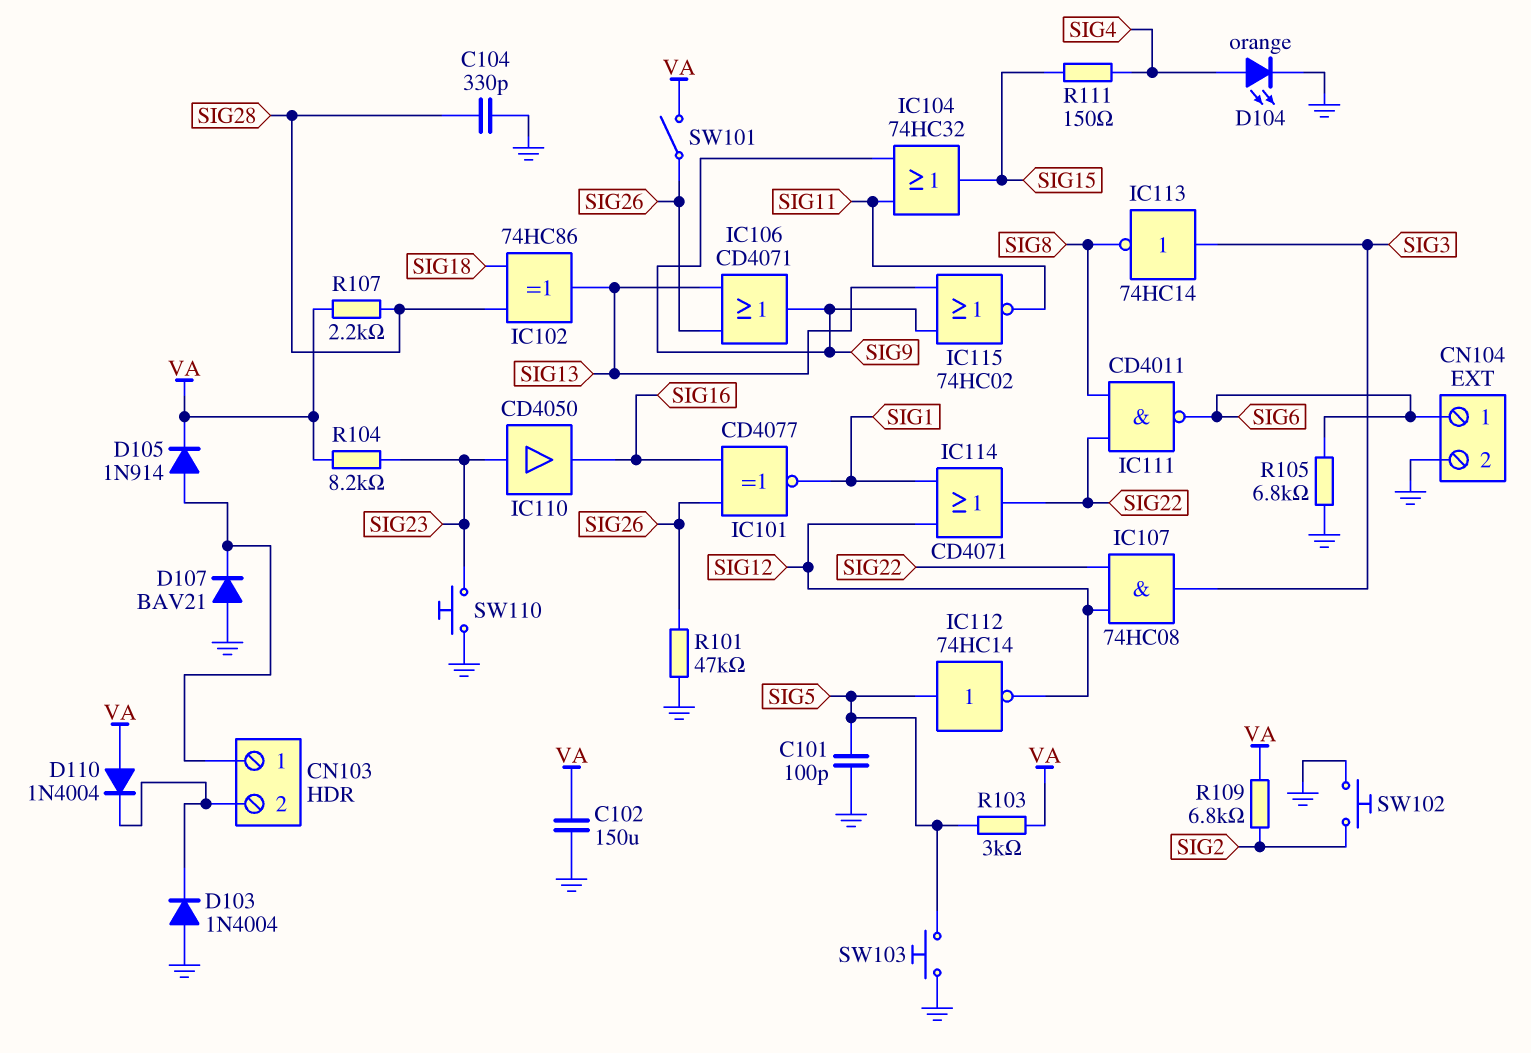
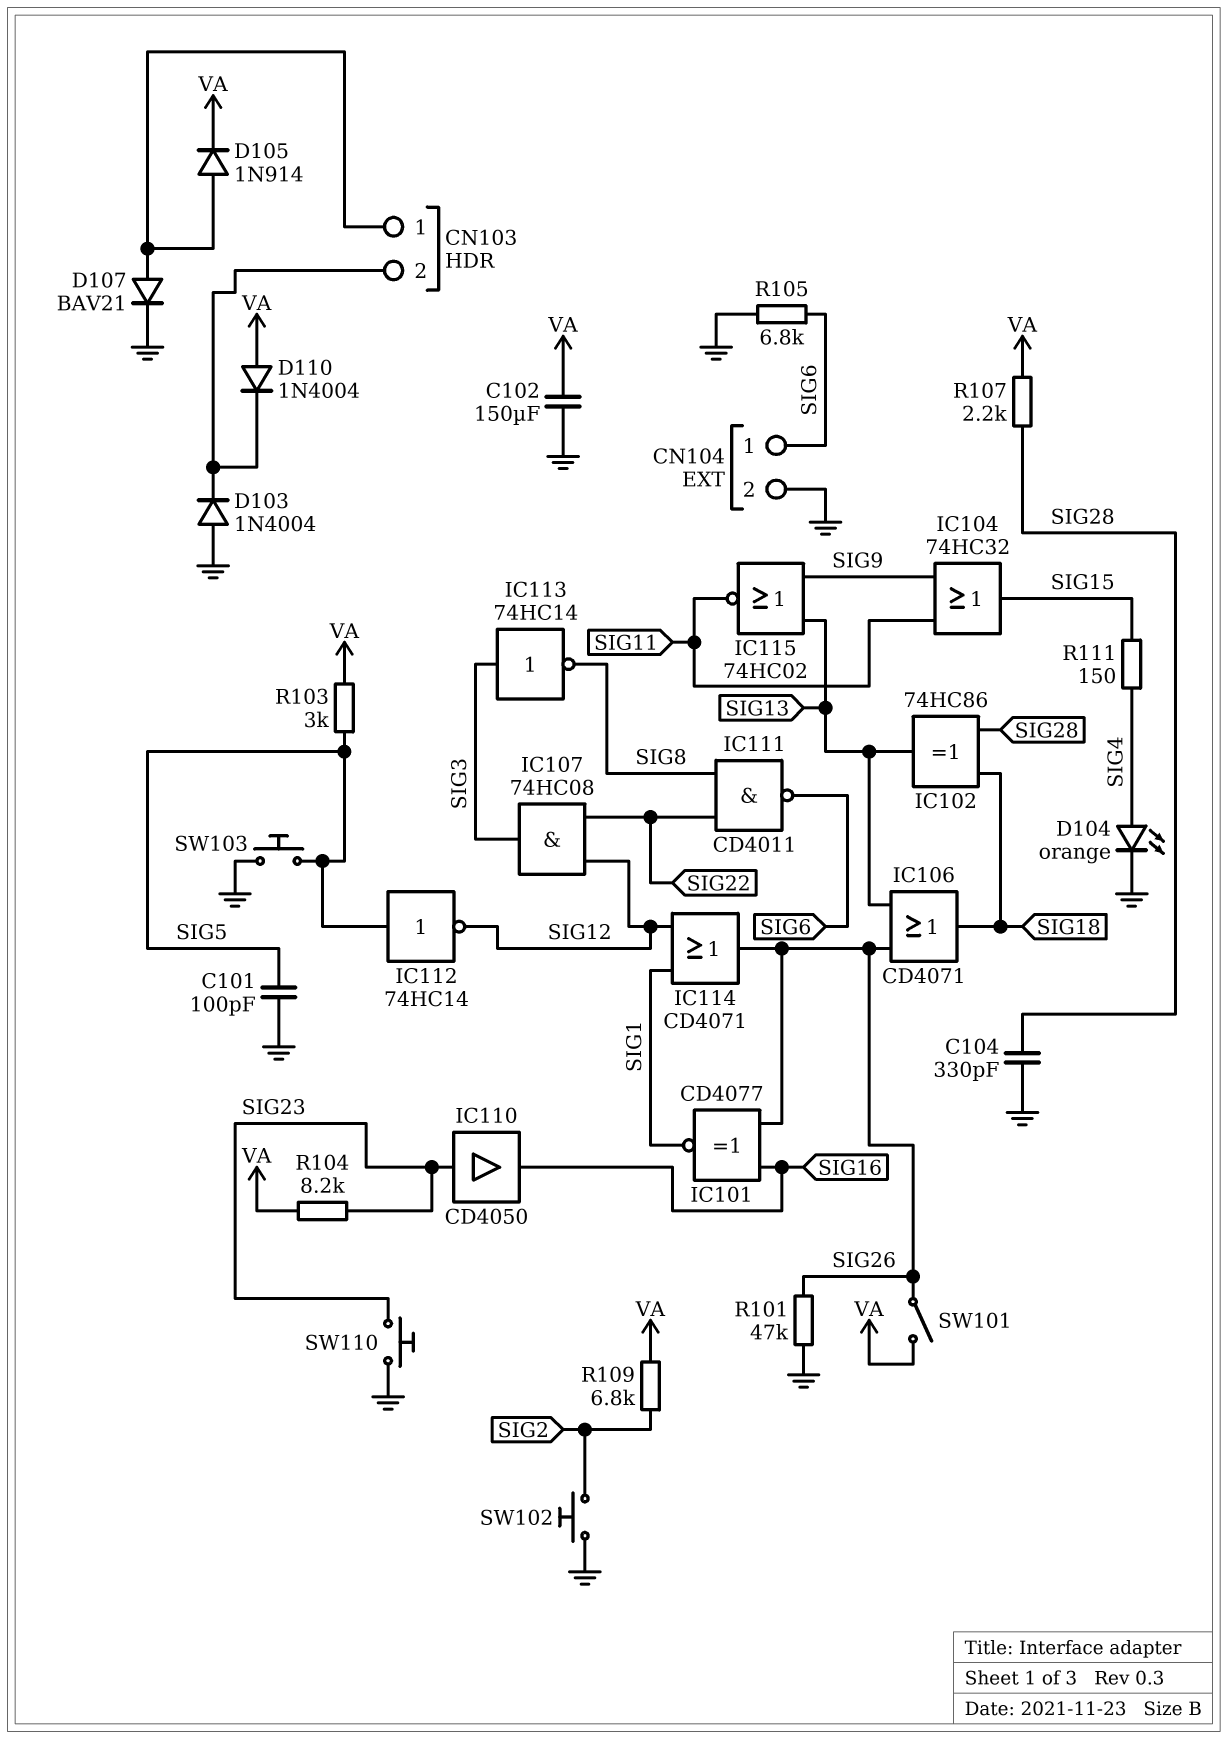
D107: diode BAV21 (A GND, K CN103/1) -> diode BAV21 (A CN103/1, K GND)
IC106: OR CD4071 (in SIG13, in SIG26, out SIG9) -> OR CD4071 (in SIG13, in SIG26, out SIG18)
IC114: OR CD4071 (in SIG1, in SIG12, out SIG22) -> OR CD4071 (in SIG1, in SIG12, out SIG26)

